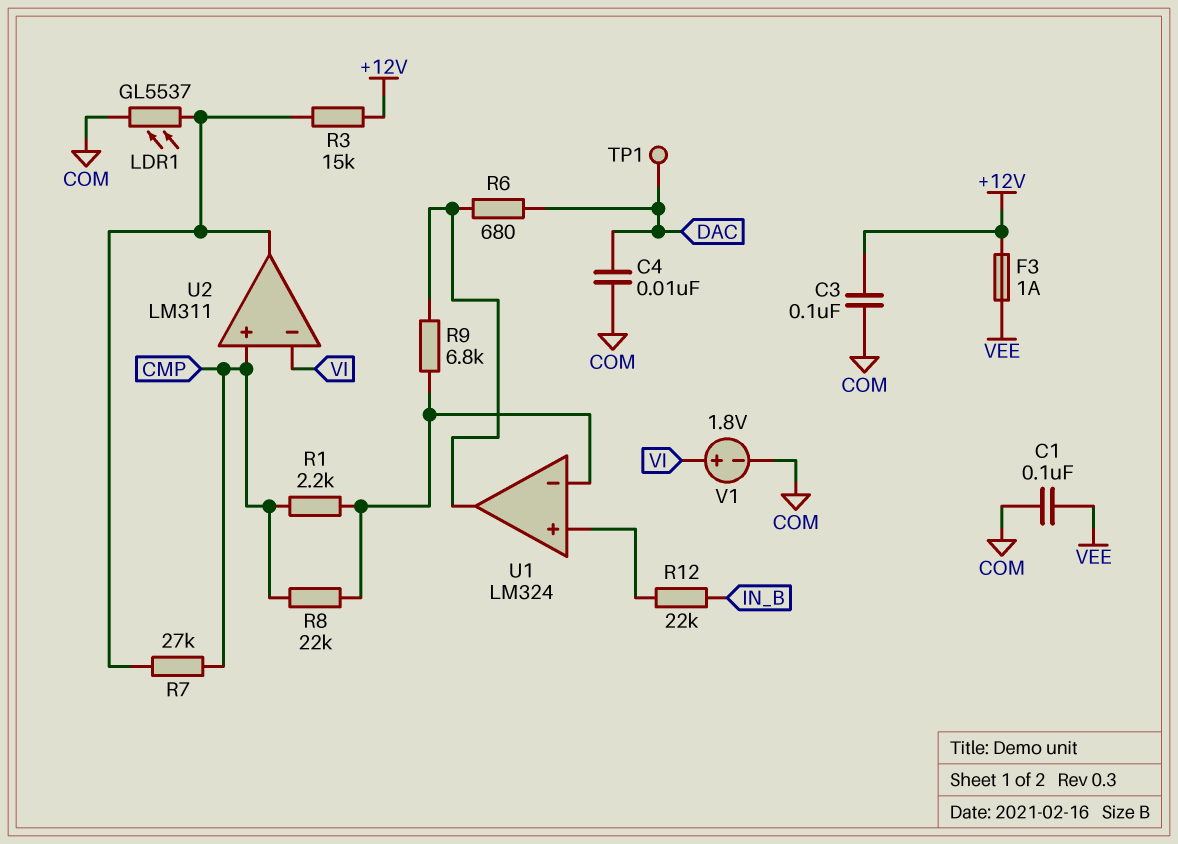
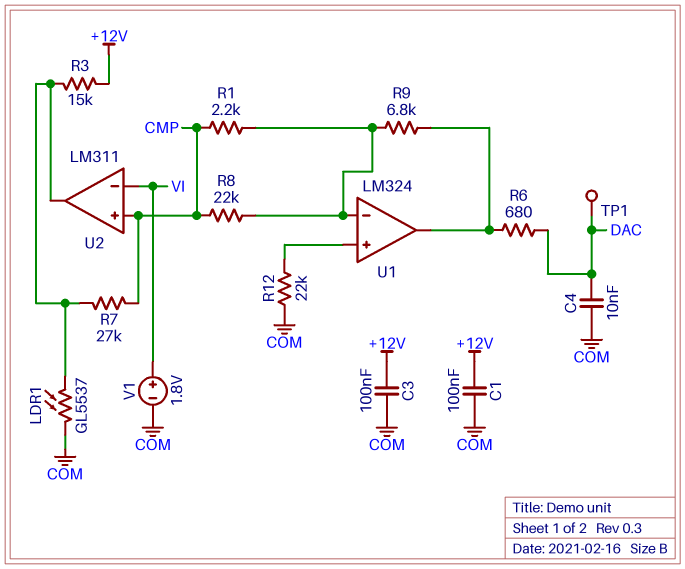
C1: 100nF (COM, VEE) -> 100nF (+12V, COM)
F3: 1A (+12V, VEE) -> none
R12: 22k (IN_B, U1/in+) -> 22k (COM, U1/in+)

